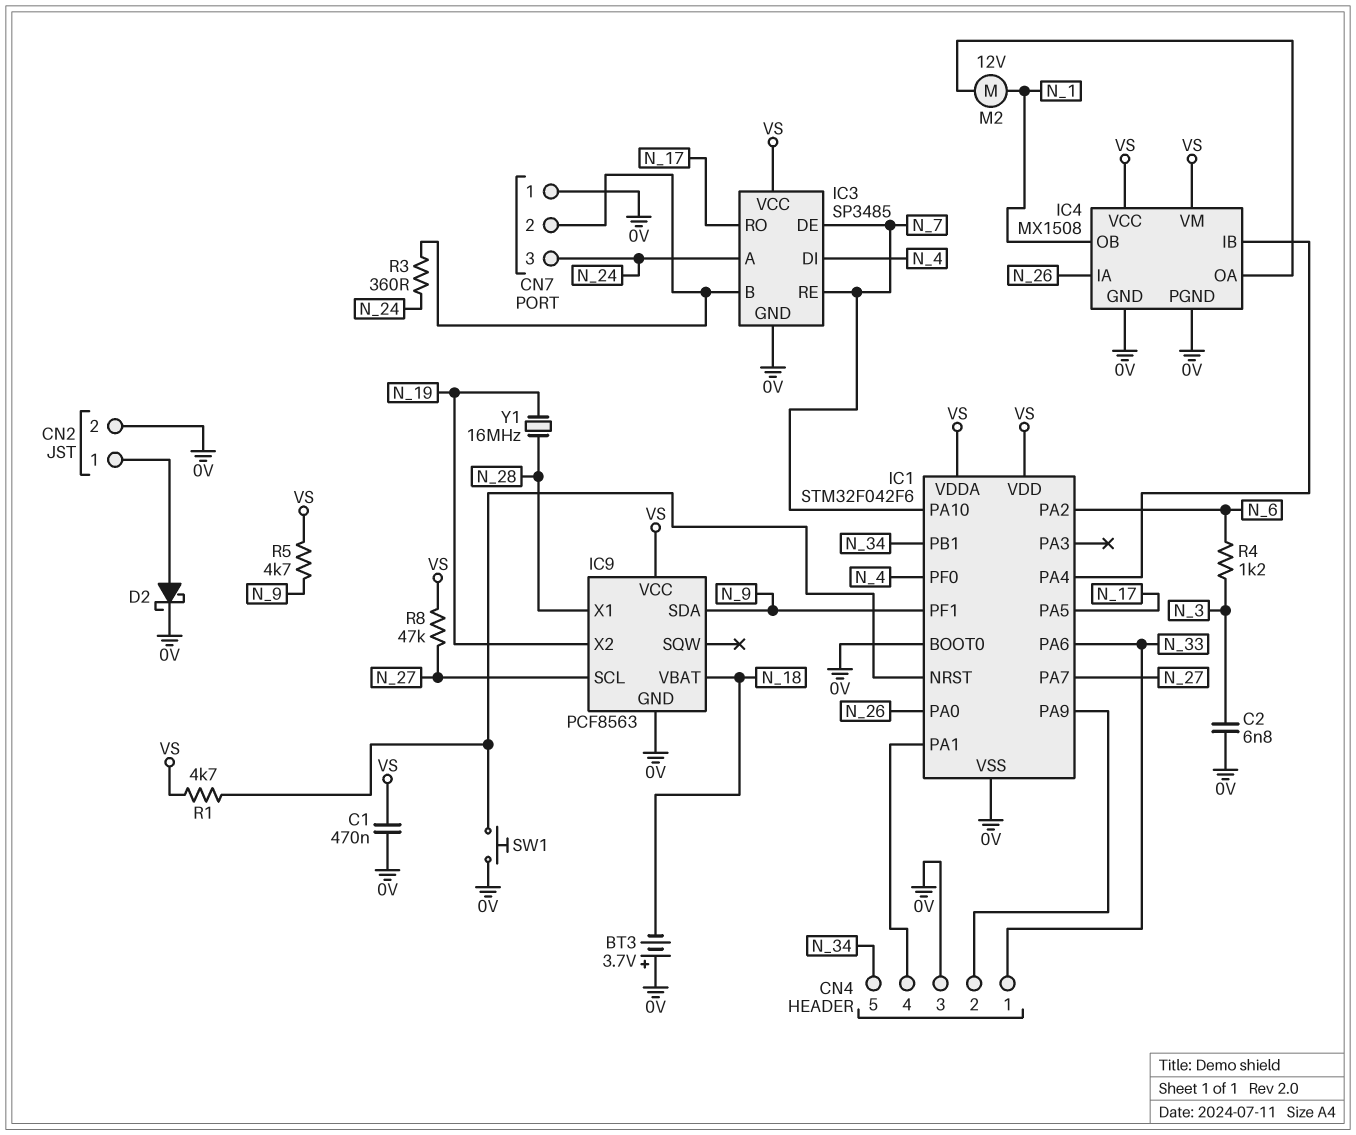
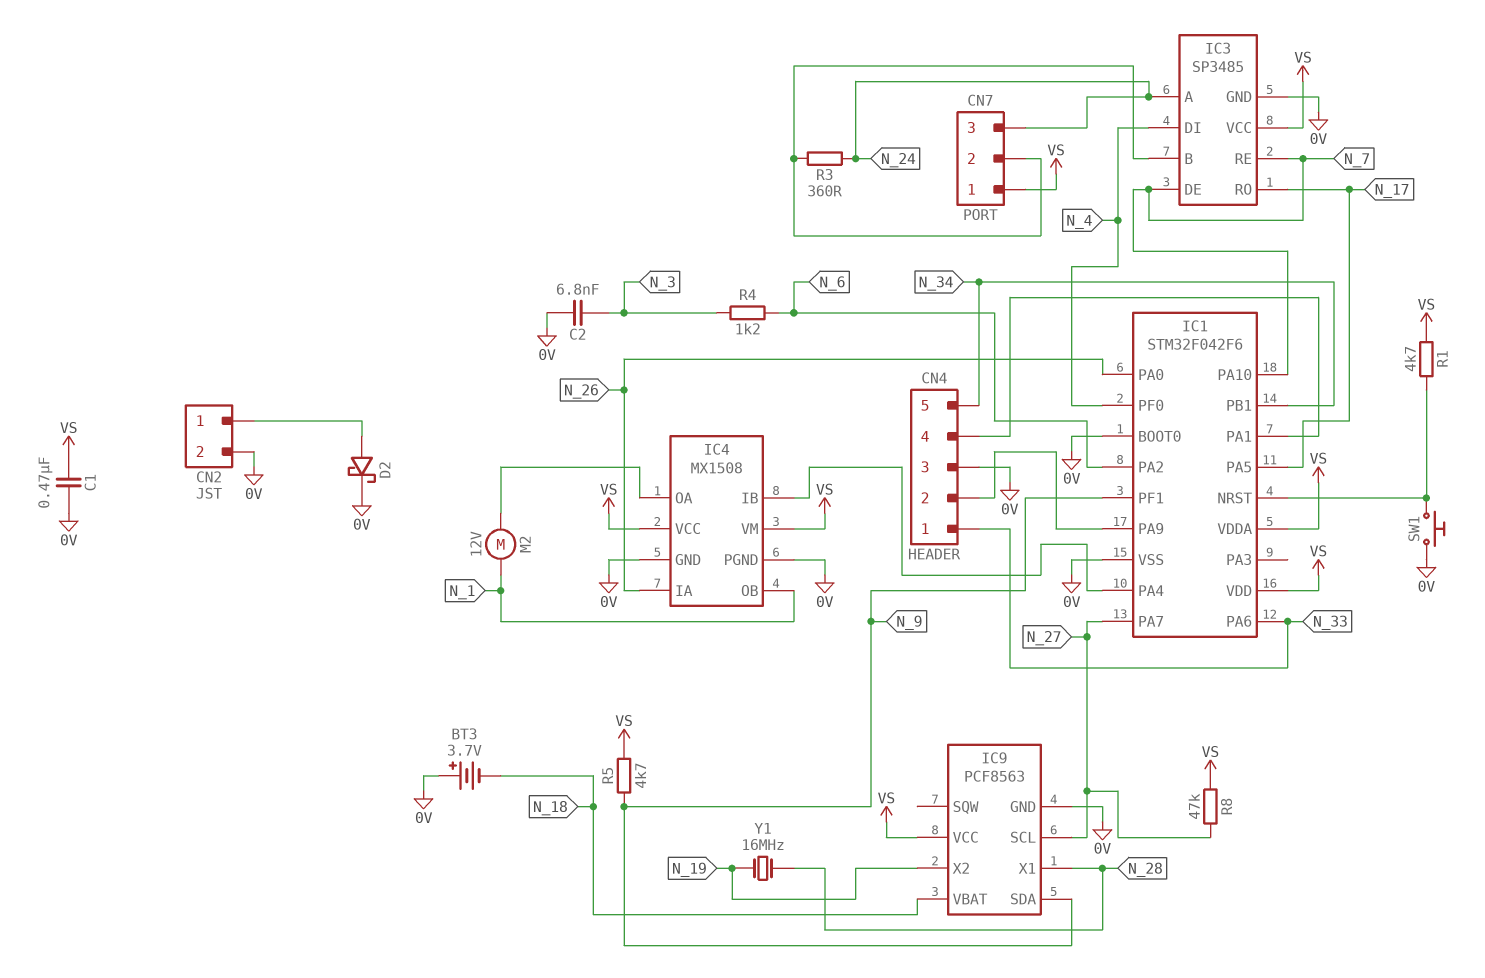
CN7 pin 1: 0V -> VS

